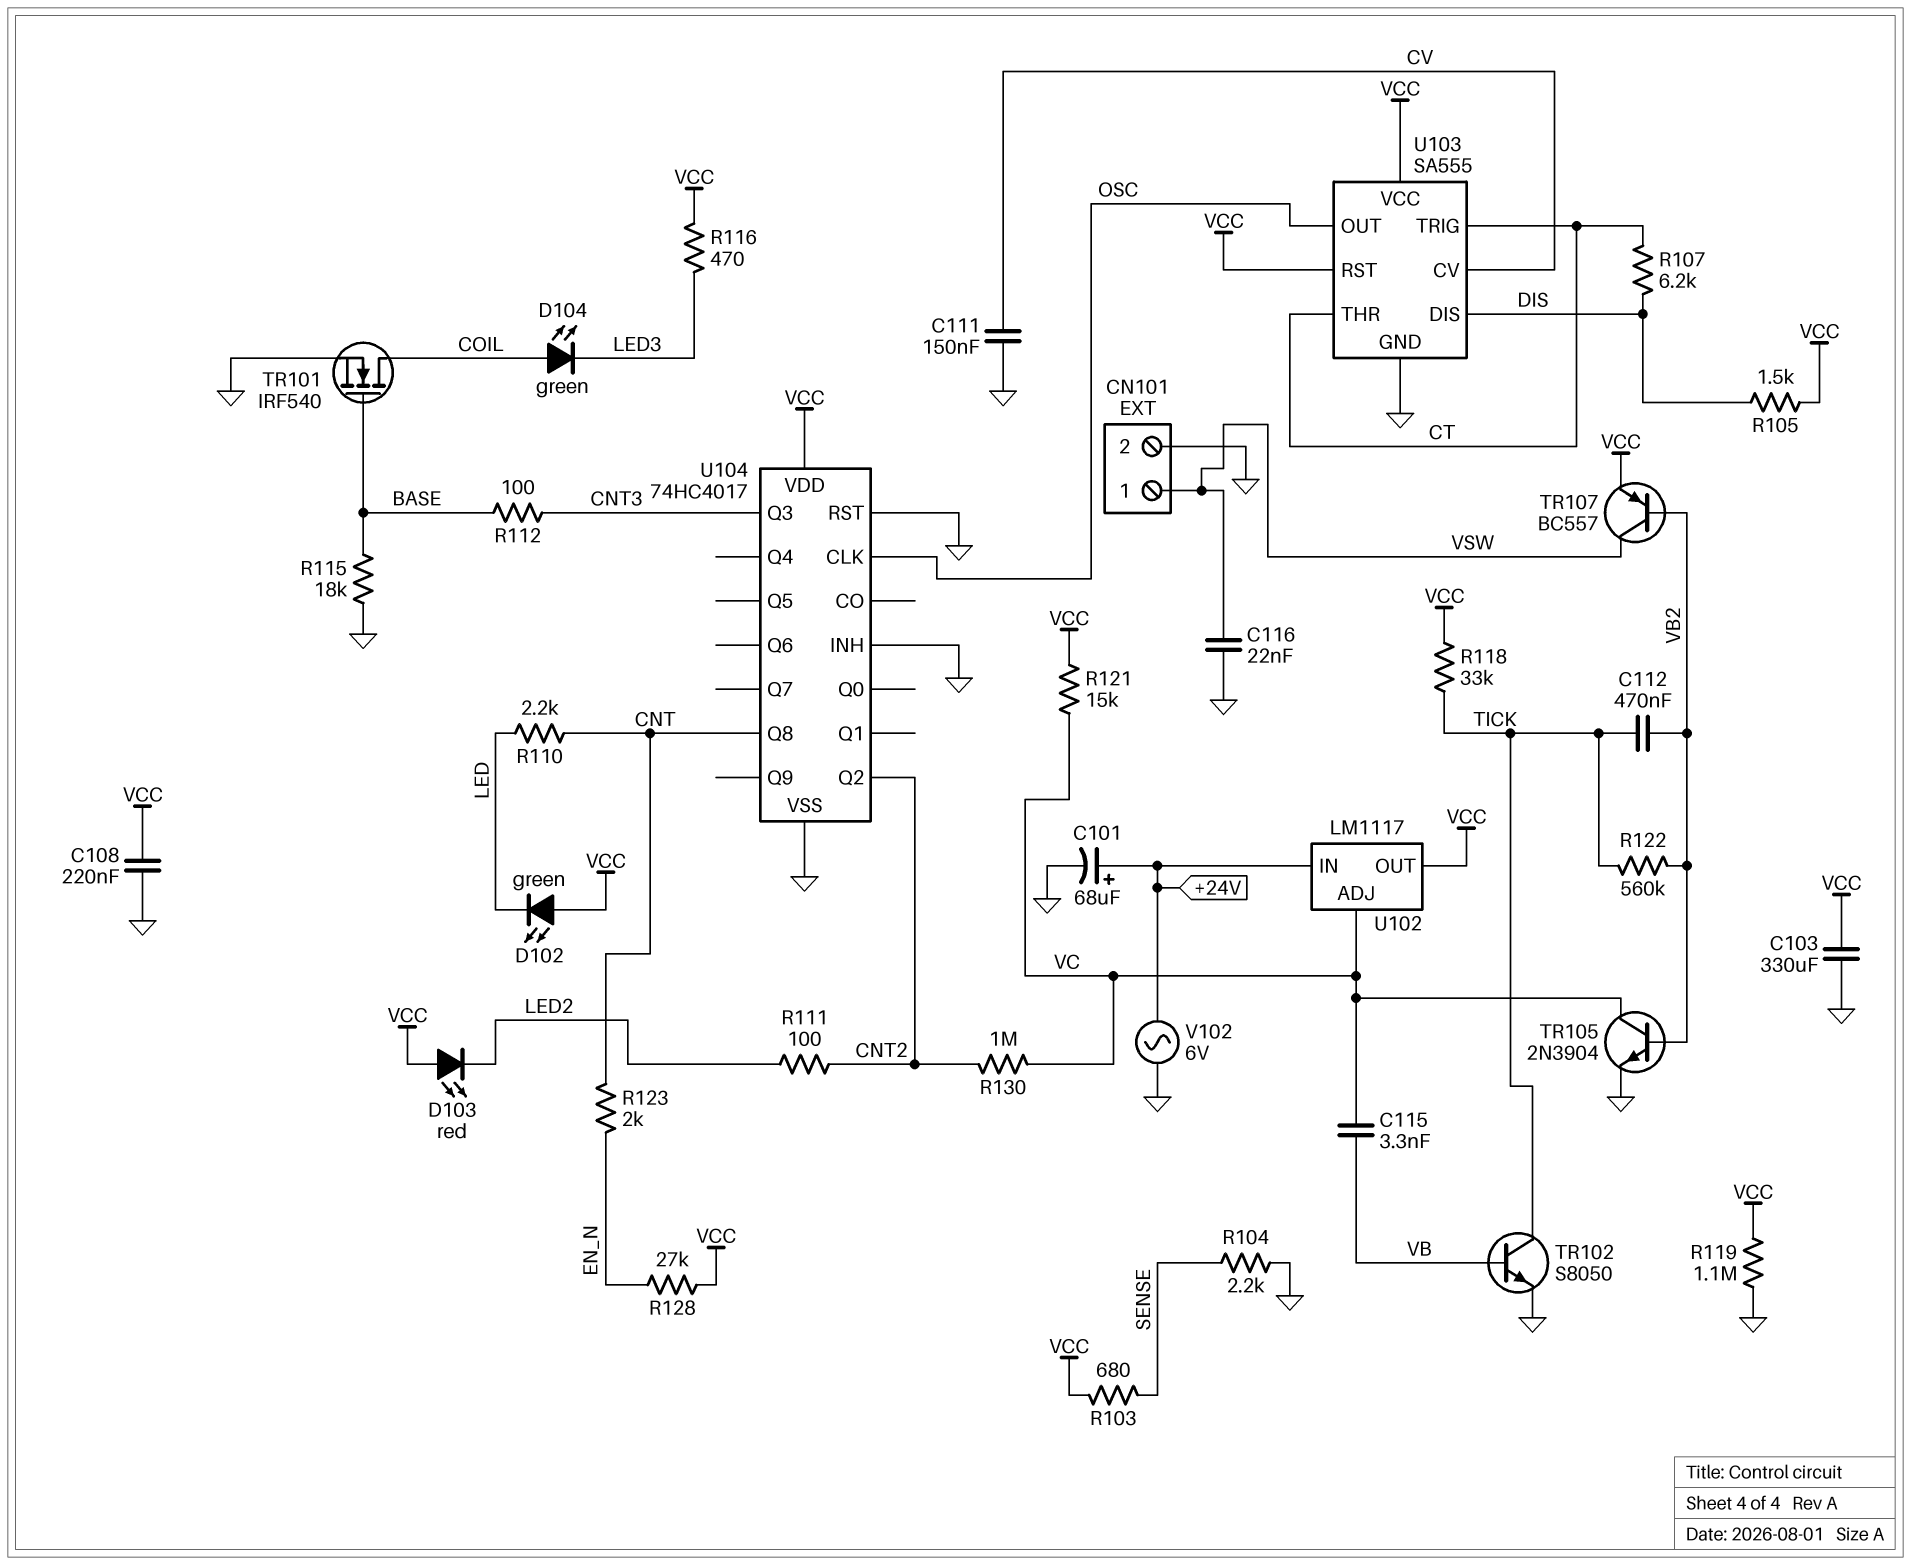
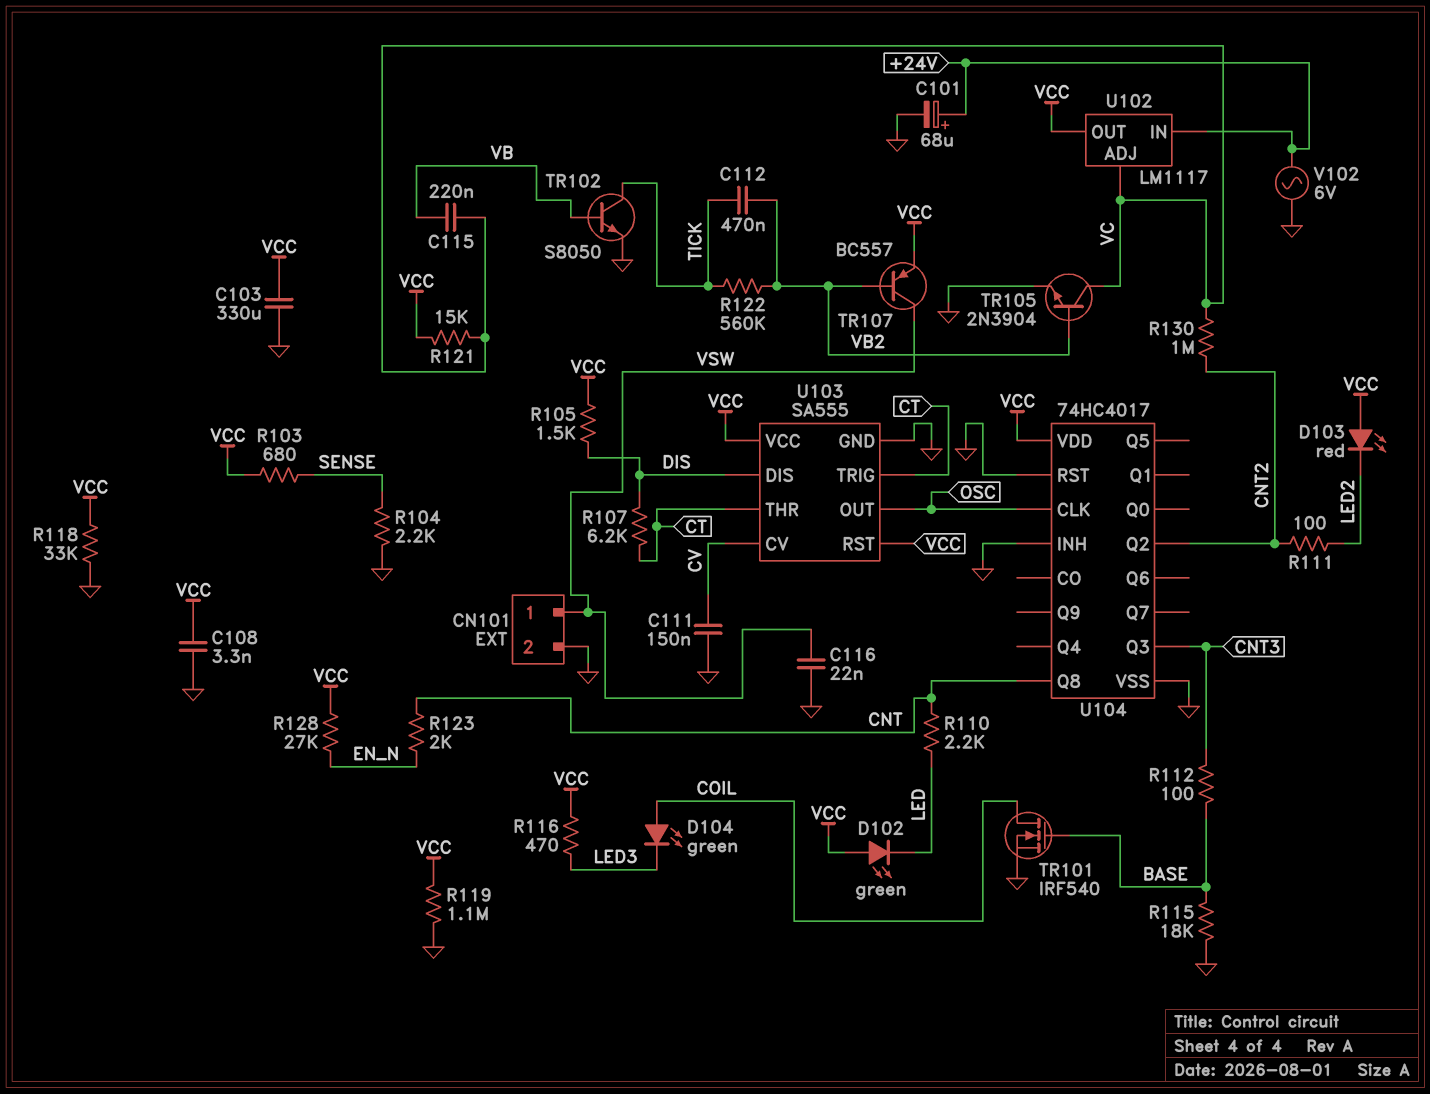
C108: 220nF (GND, VCC) -> 3.3nF (GND, VCC)
C115: 3.3nF (VB, VC) -> 220nF (VB, VC)
R118: 33k (TICK, VCC) -> 33k (GND, VCC)

